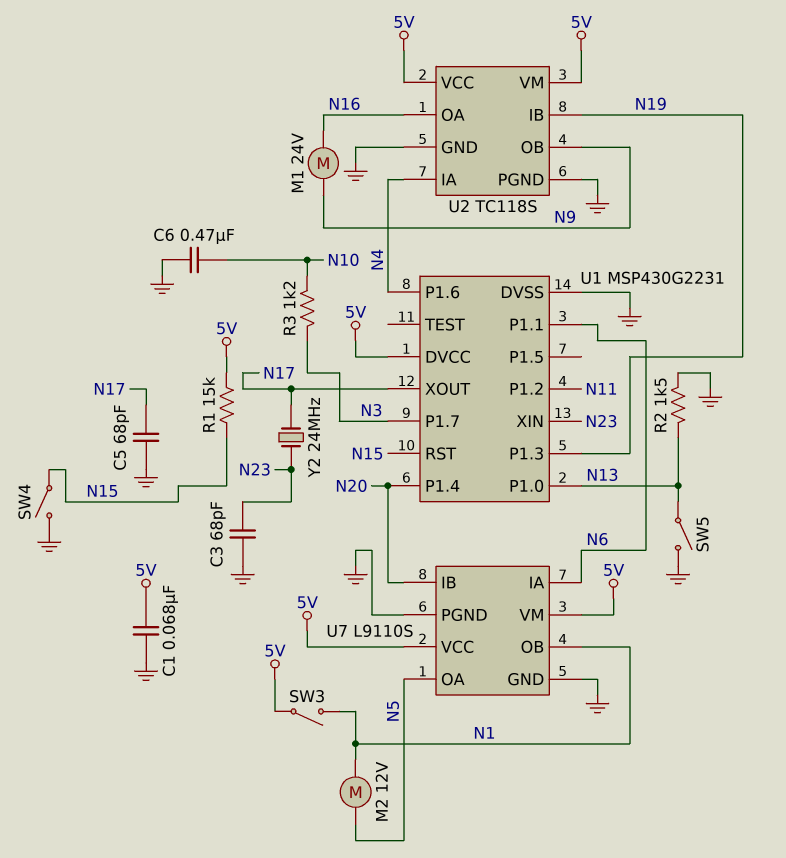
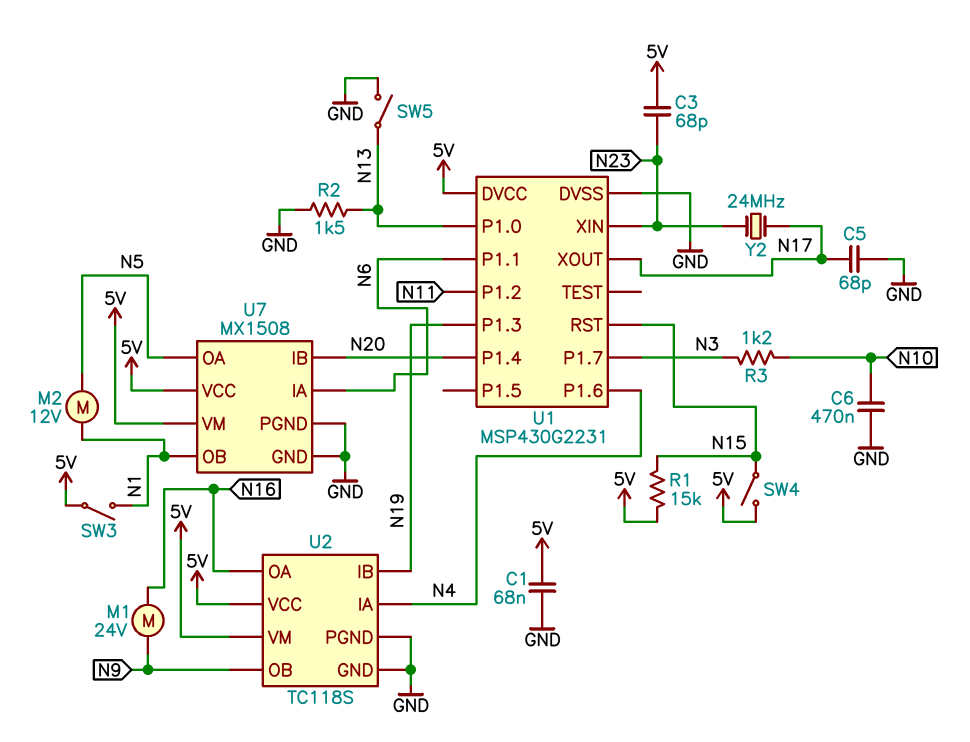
C3: 68pF (GND, N23) -> 68pF (5V, N23)
SW4: switch (GND, N15) -> switch (5V, N15)
U7: L9110S -> MX1508

